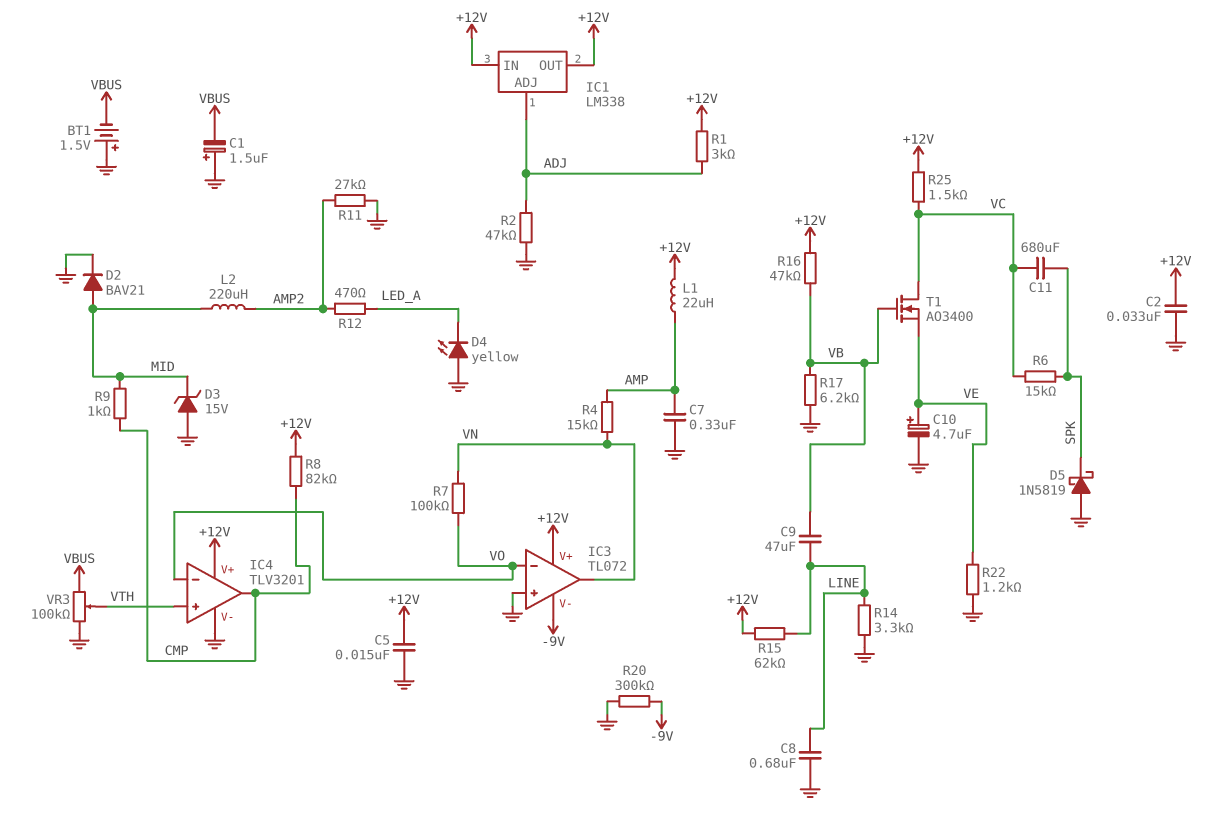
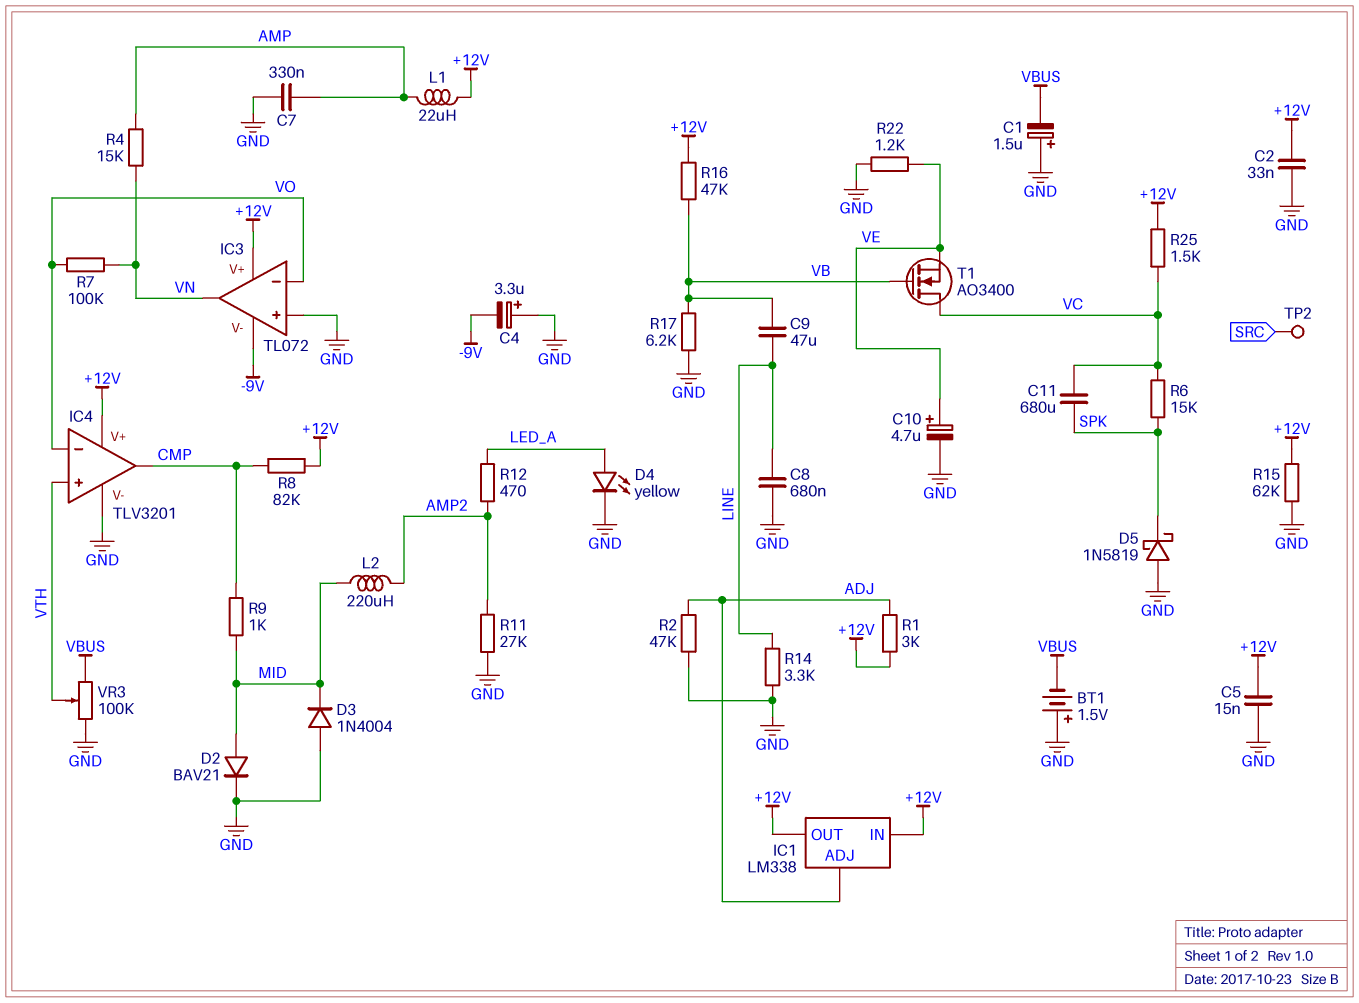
C4: none -> 3.3uF (plus GND, minus -9V)
D3: zener 15V (A GND, K MID) -> diode 1N4004 (A GND, K MID)
D4: LED yellow (A GND, K LED_A) -> LED yellow (A LED_A, K GND)
R15: 62k (+12V, LINE) -> 62k (+12V, GND)
R20: 300k (-9V, GND) -> none
TP2: none -> test point (SRC)

